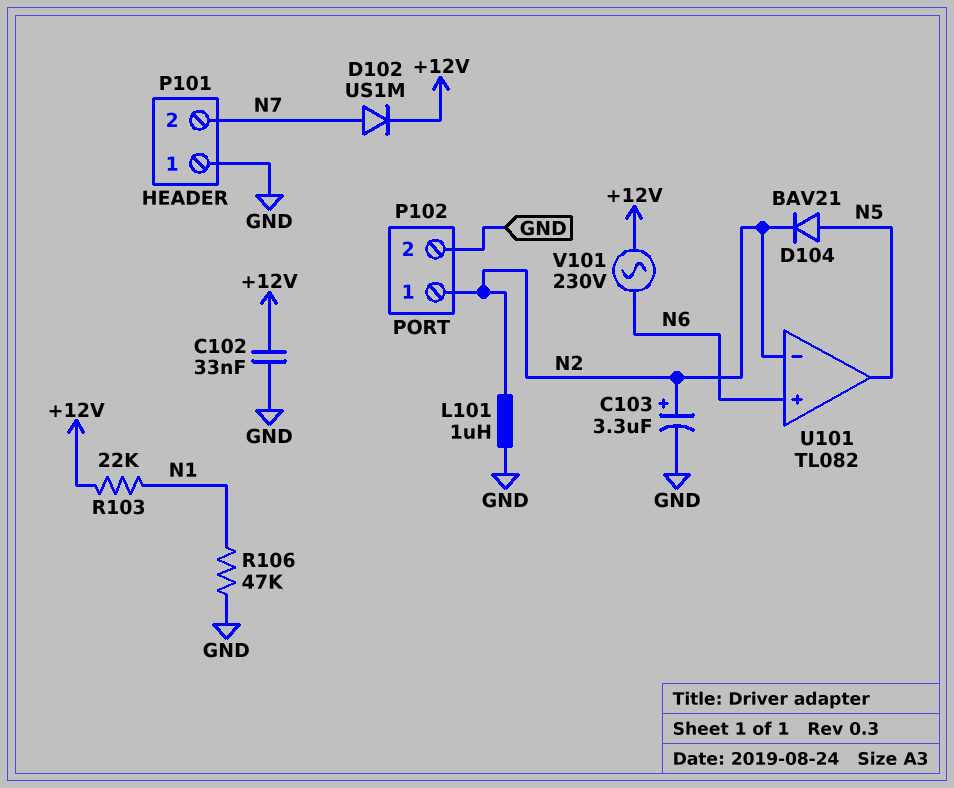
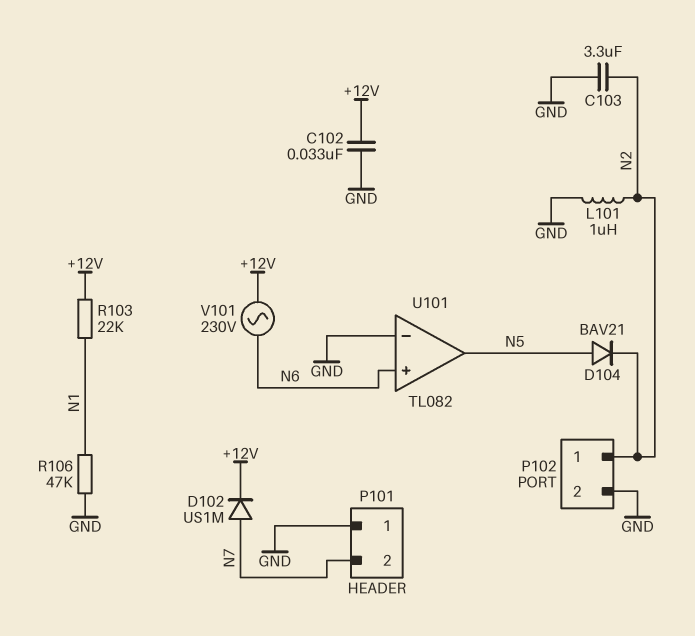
C103: 3.3uF (plus N2, minus GND) -> 3.3uF (GND, N2)
U101 pin in-: N2 -> GND

